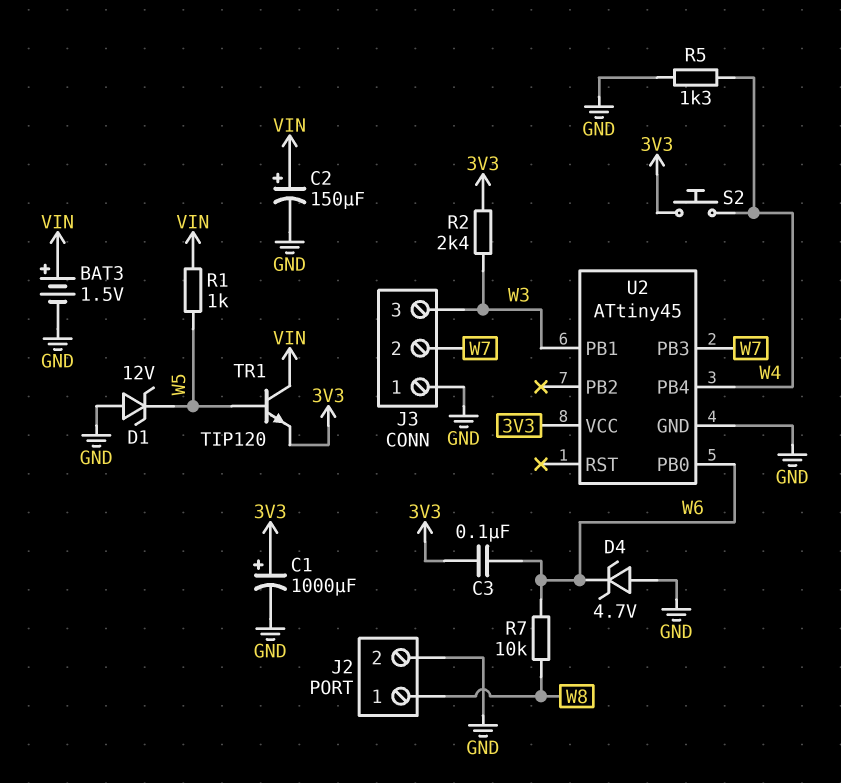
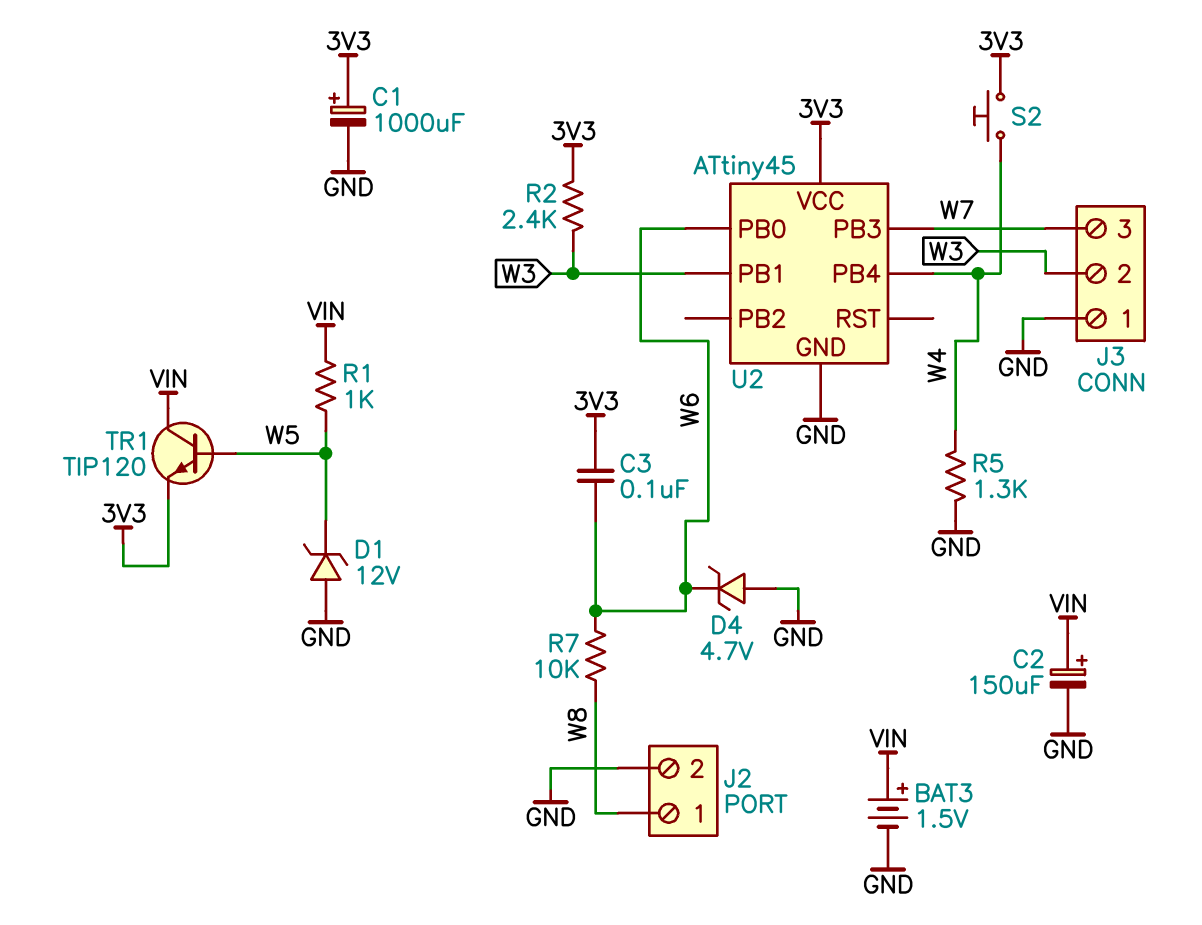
J3 pin 2: W7 -> W3
J3 pin 3: W3 -> W7

